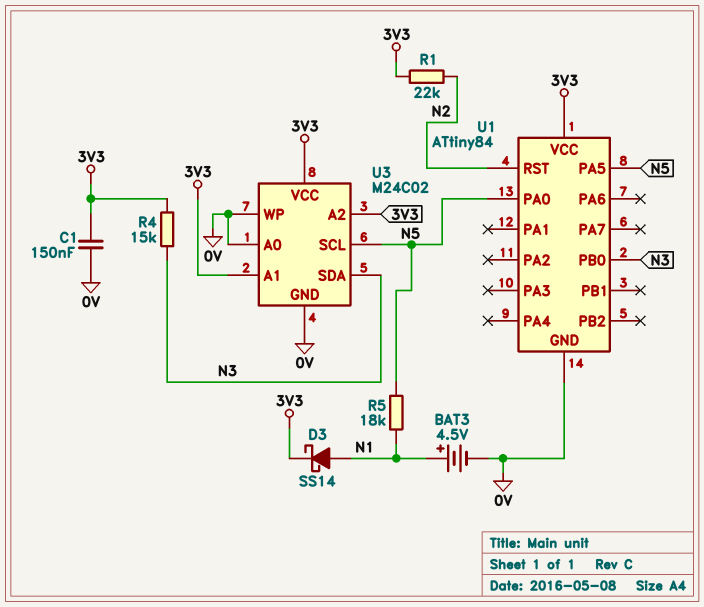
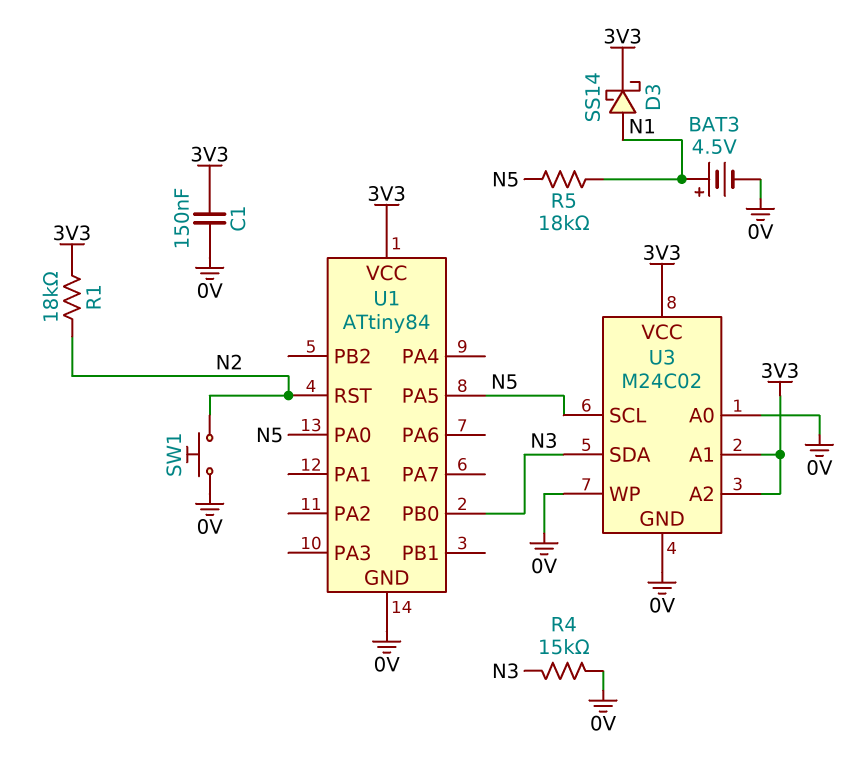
R1: 22k (3V3, N2) -> 18k (3V3, N2)
R4: 15k (3V3, N3) -> 15k (0V, N3)
SW1: none -> button (0V, N2)

